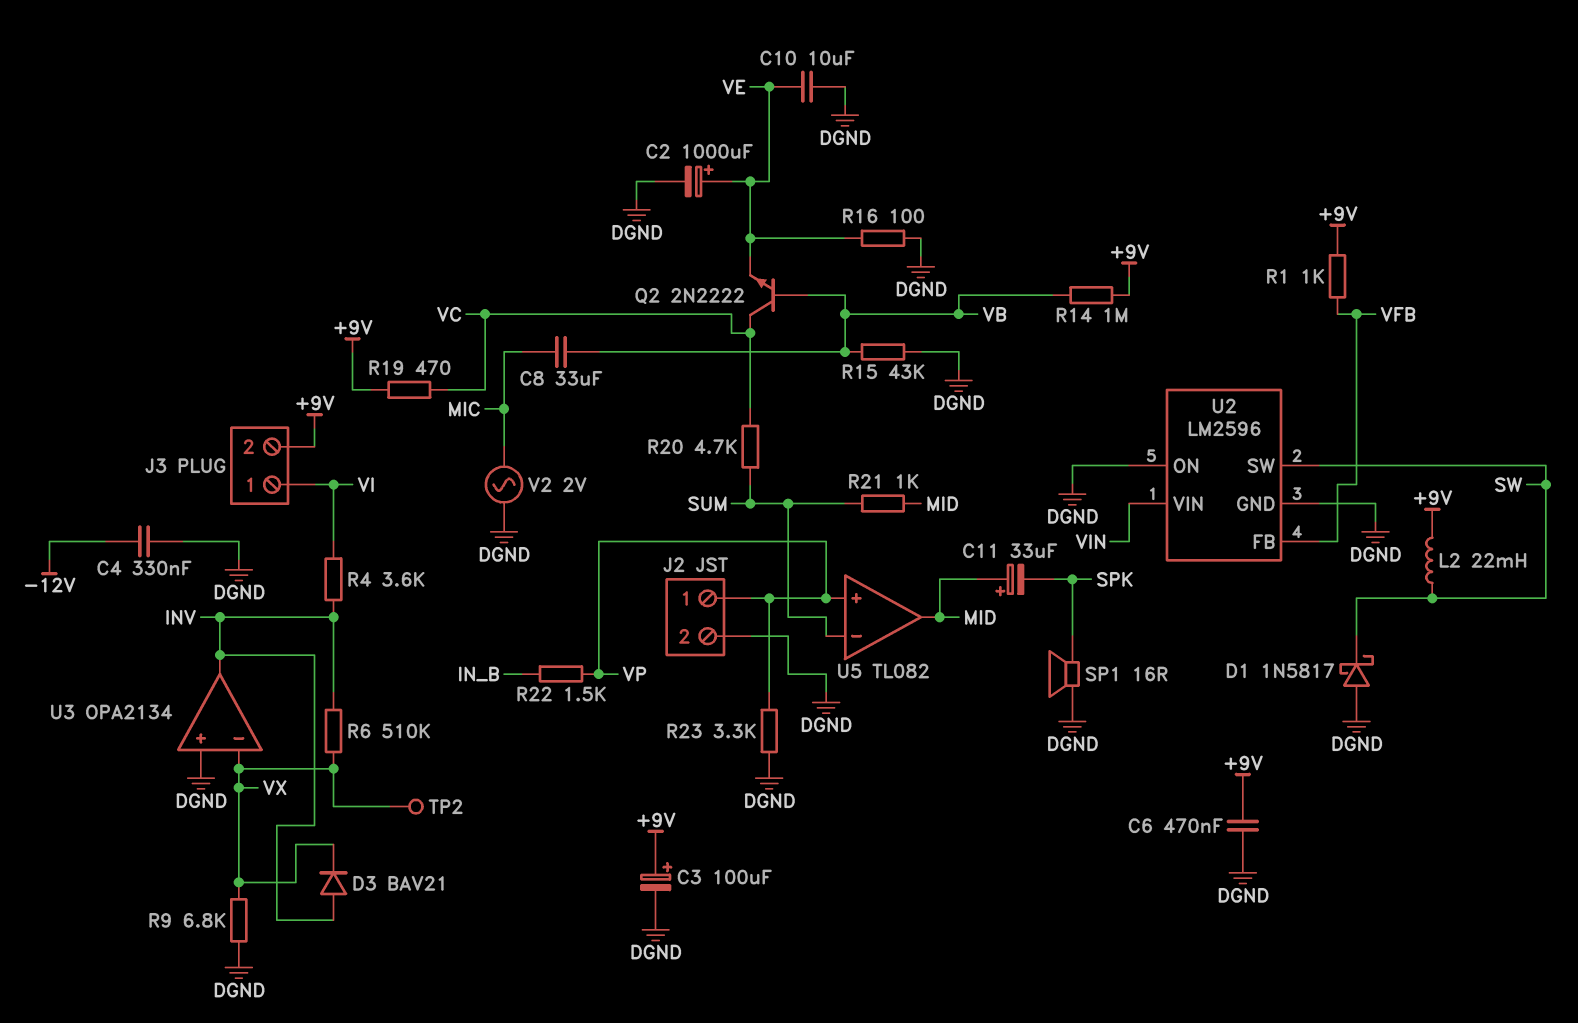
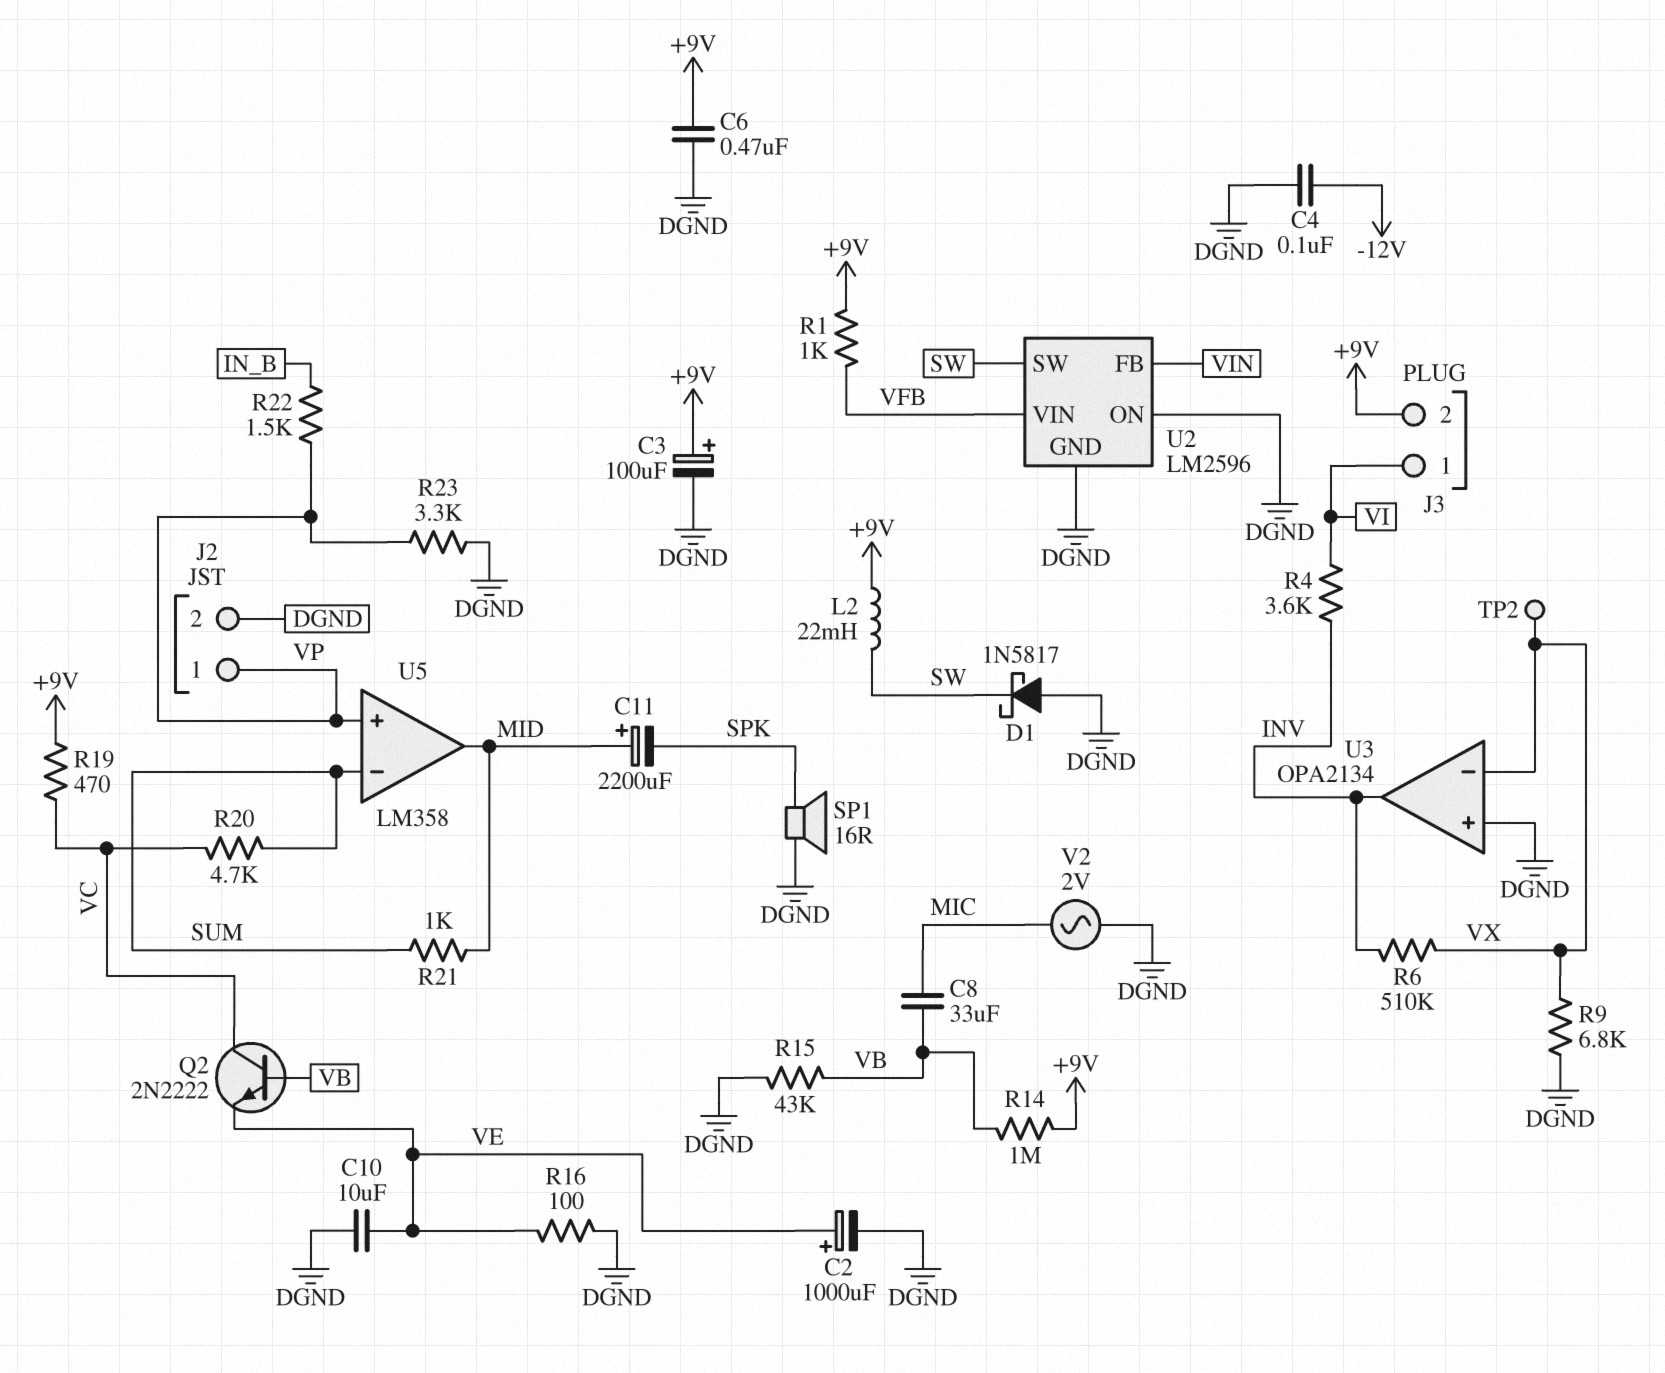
C4: 330nF (-12V, DGND) -> 100nF (-12V, DGND)
C11: 33uF (plus MID, minus SPK) -> 2200uF (plus MID, minus SPK)
D3: diode BAV21 (A INV, K VX) -> none
U2 pin FB: VFB -> VIN
U2 pin VIN: VIN -> VFB
U5: TL082 -> LM358

